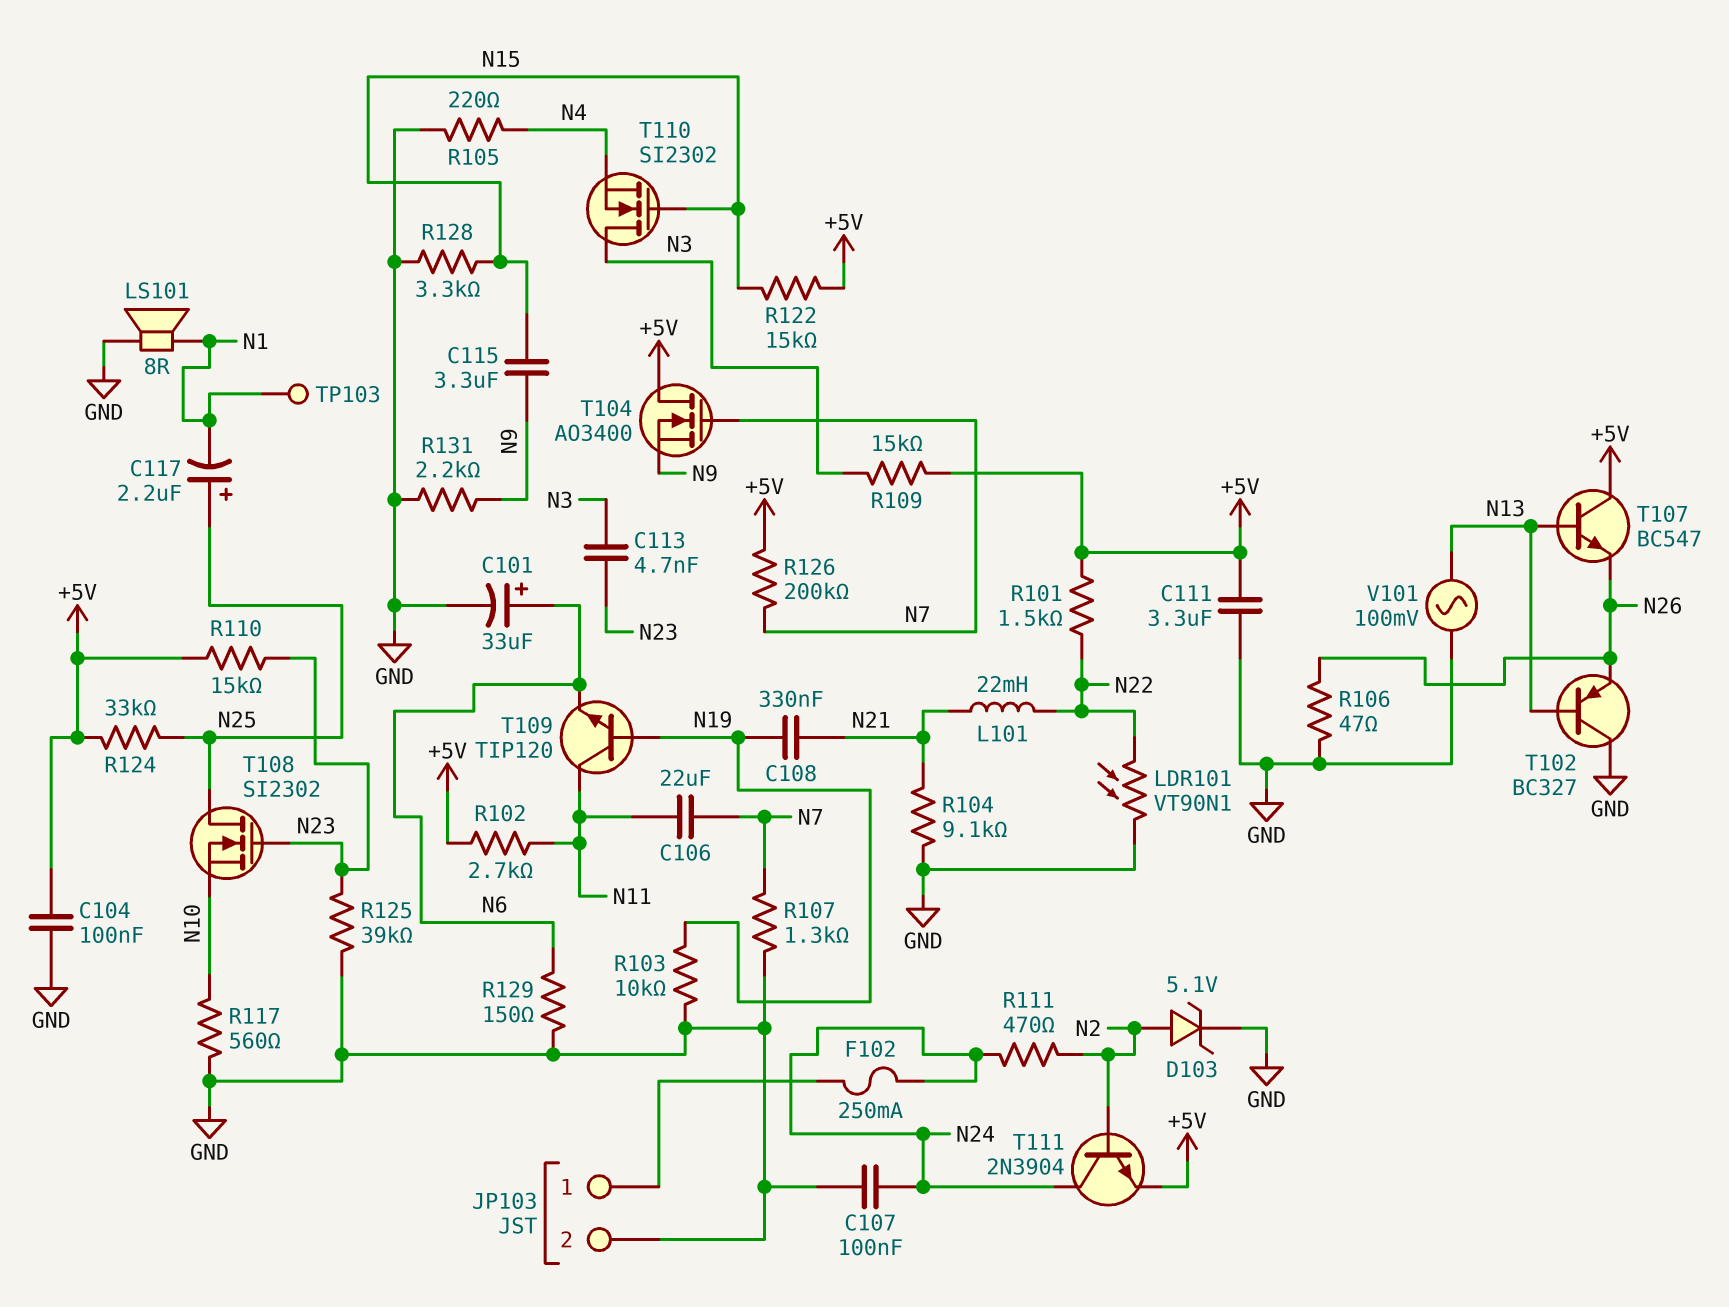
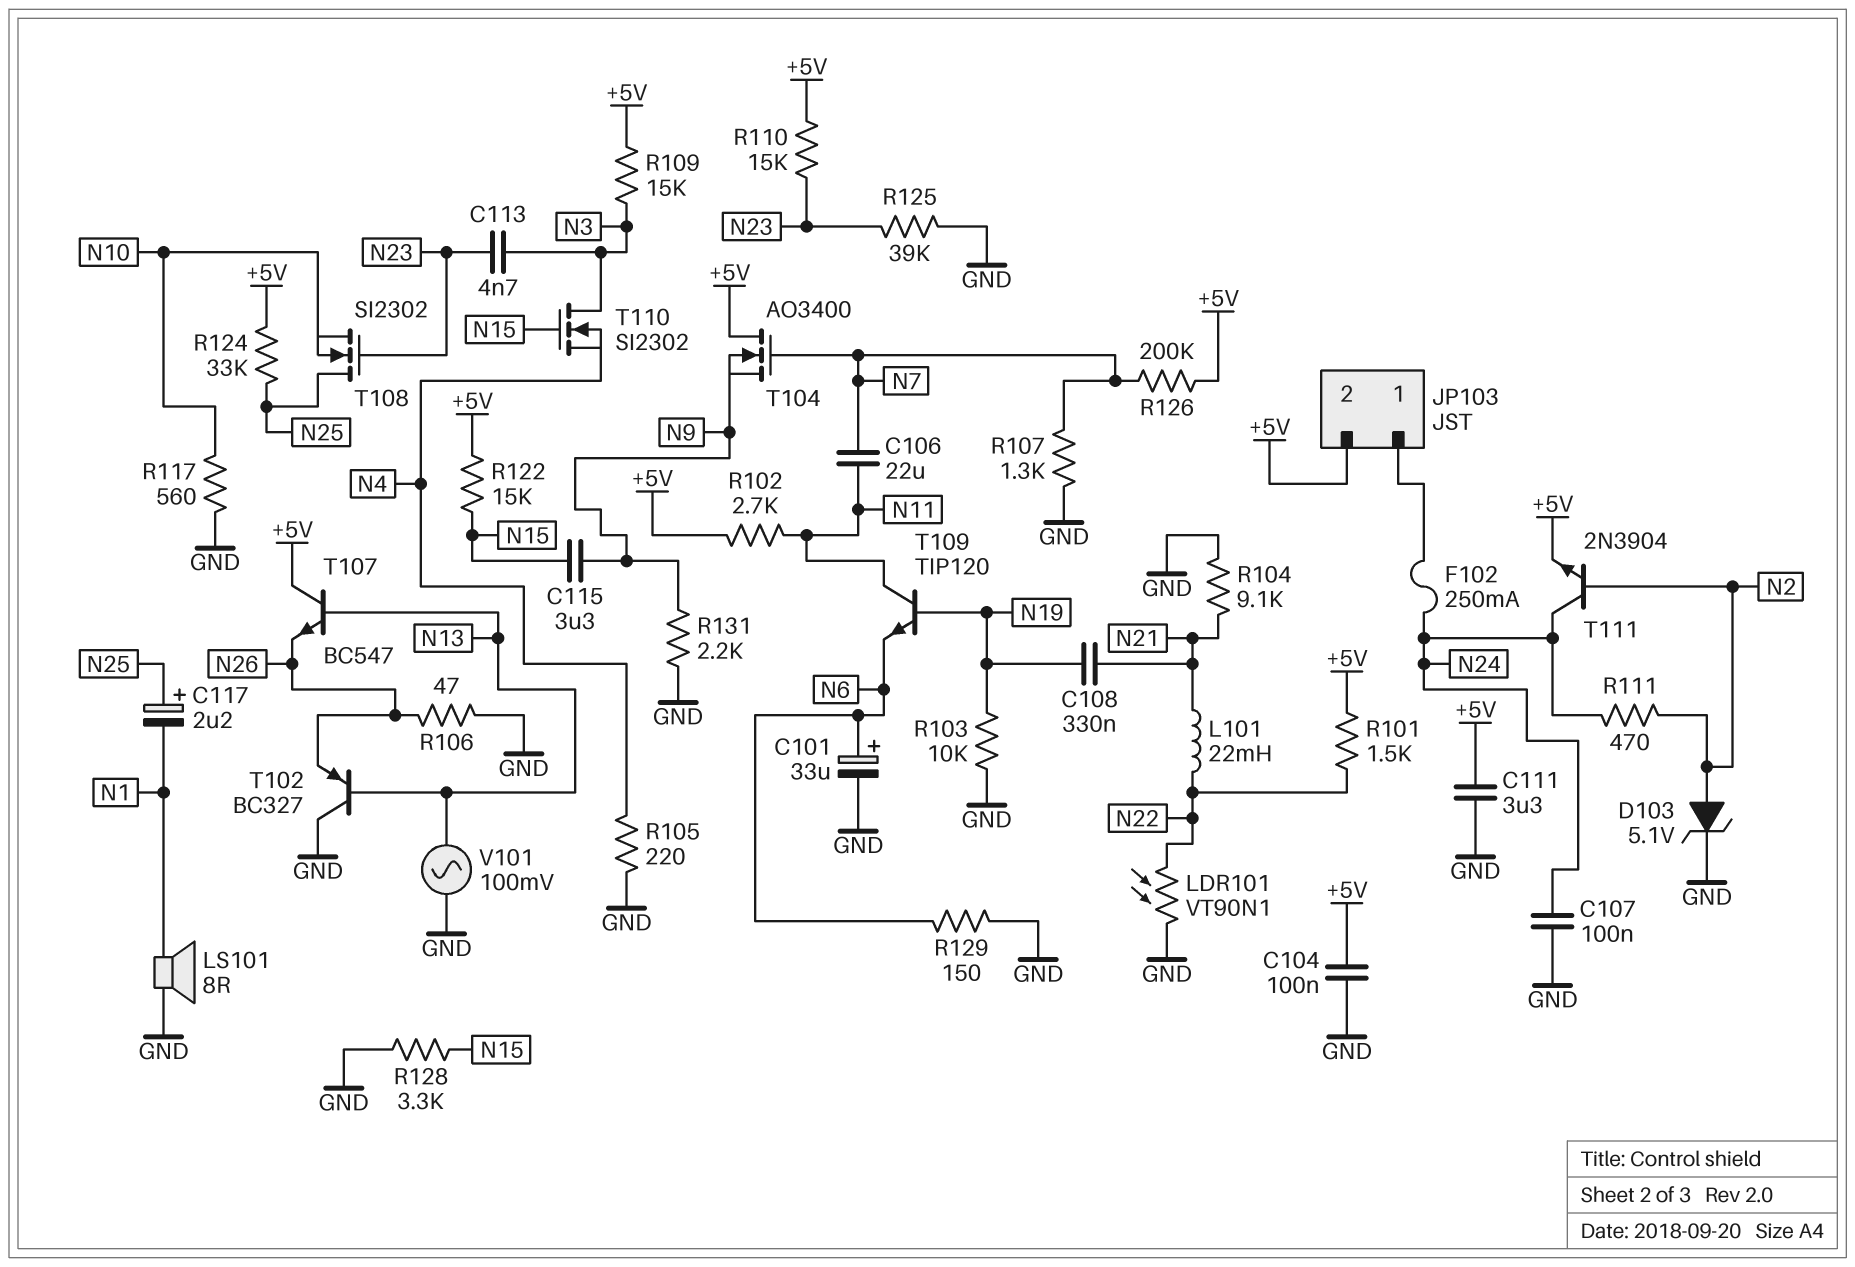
JP103 pin 2: GND -> +5V
TP103: test point (N1) -> none

